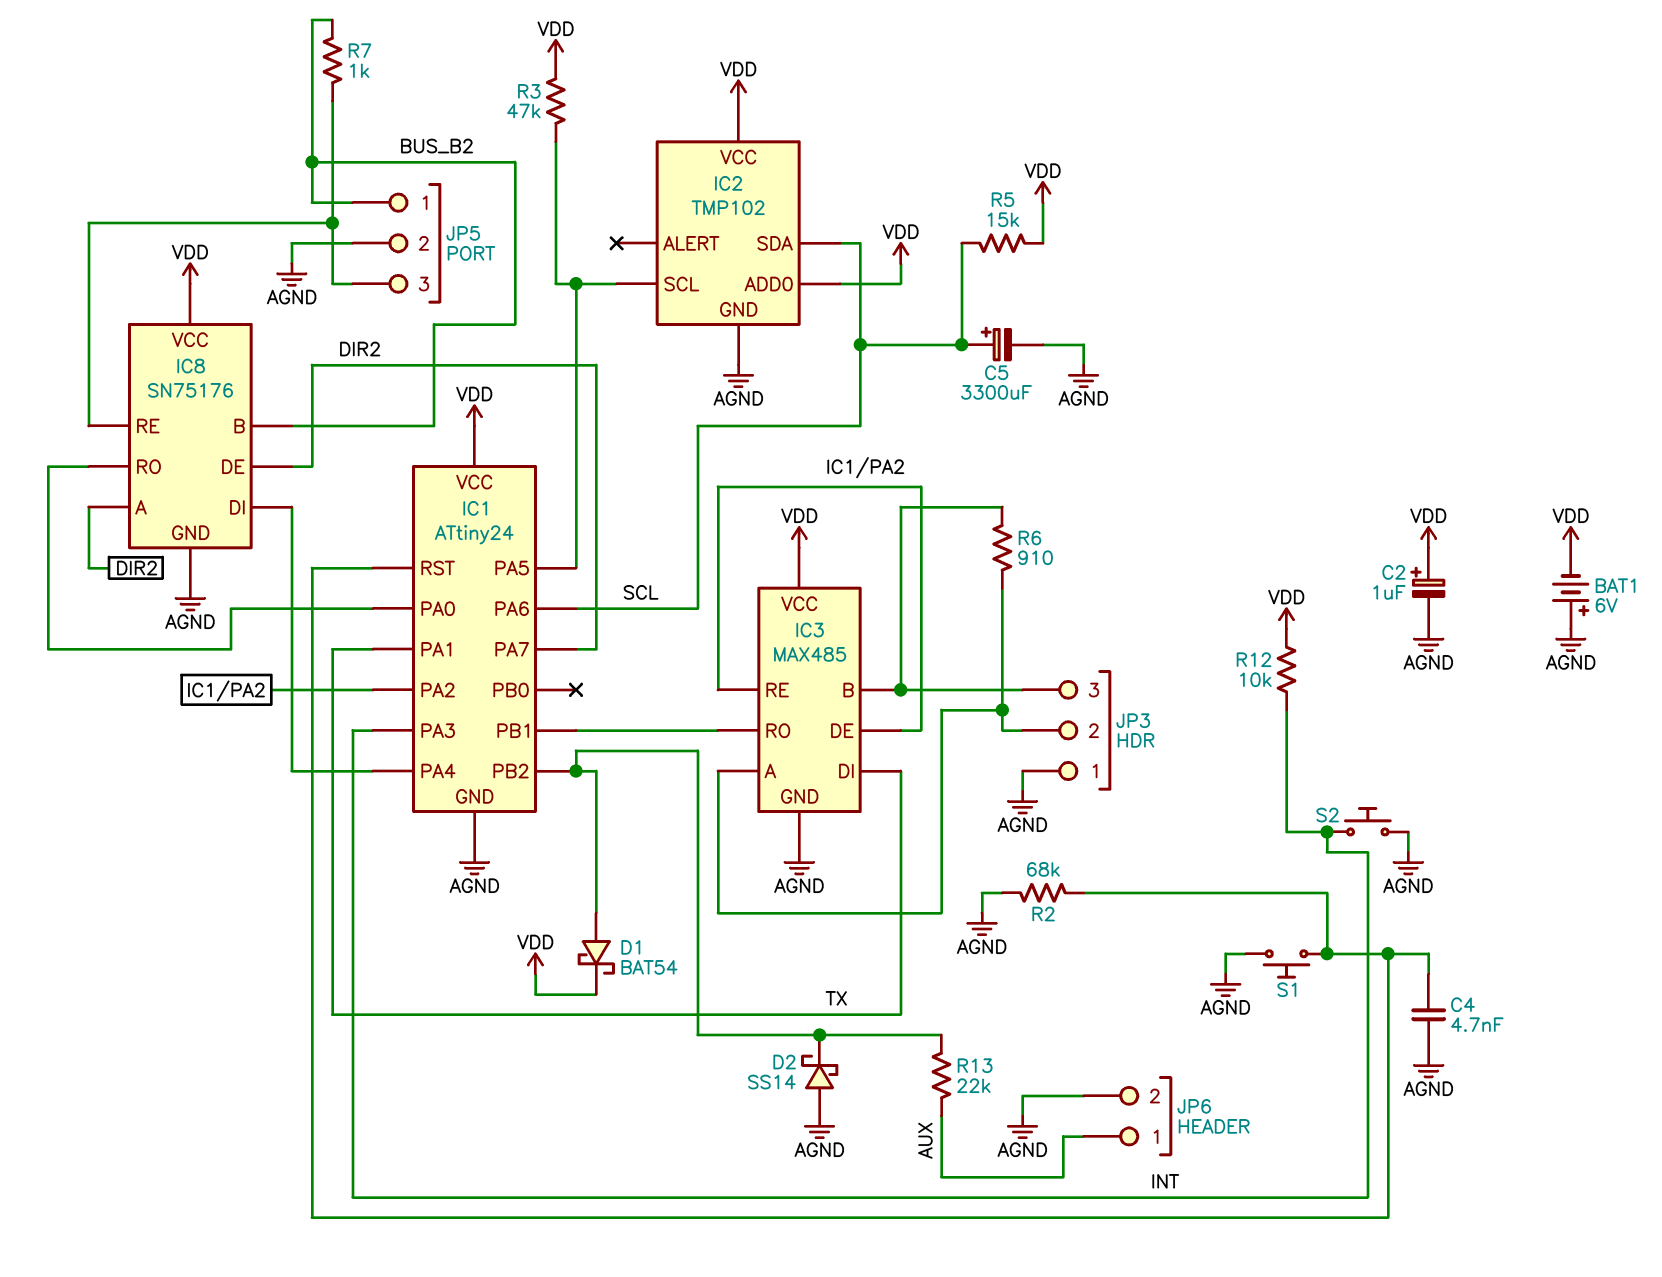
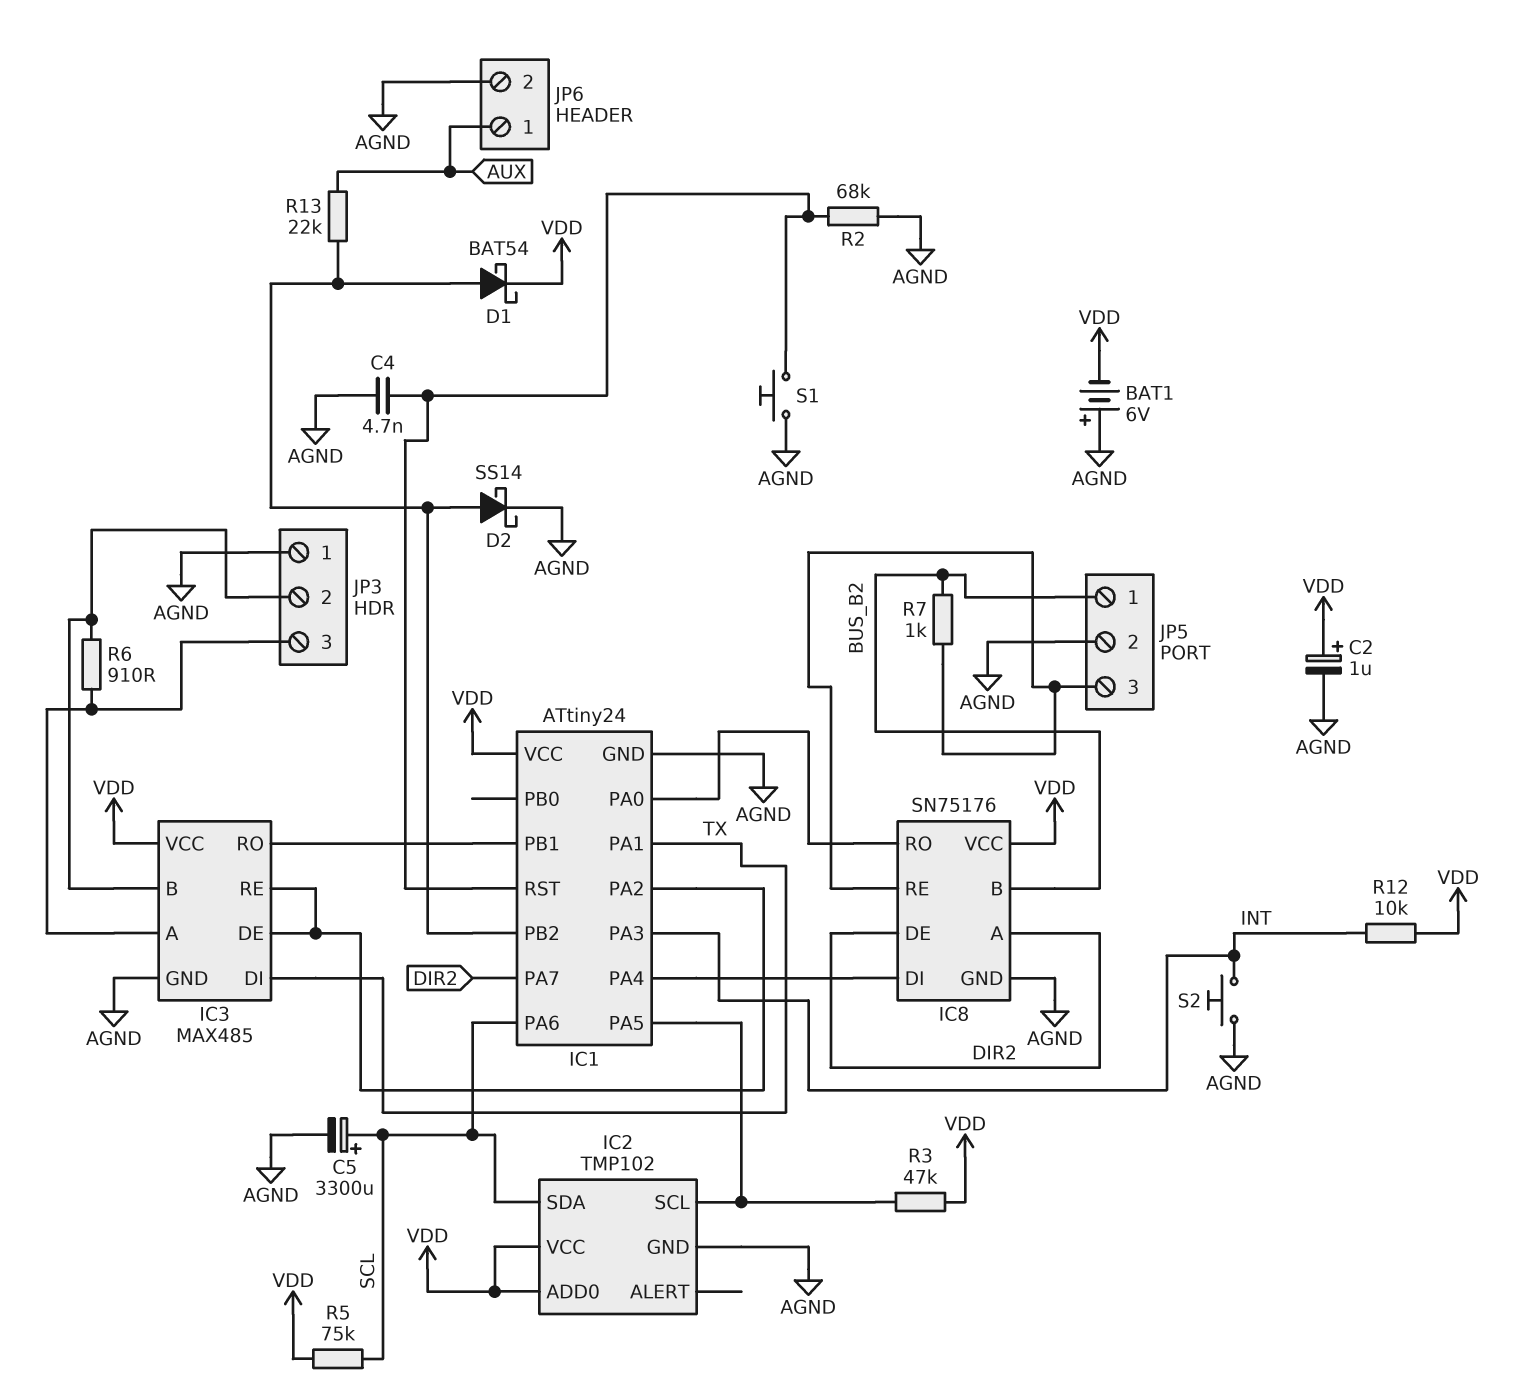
D2: schottky SS14 (A AGND, K IC1/PB2) -> schottky SS14 (A IC1/PB2, K AGND)
JP3 pin 2: IC3/A -> IC3/B
JP3 pin 3: IC3/B -> IC3/A
R5: 15k (SCL, VDD) -> 75k (SCL, VDD)

